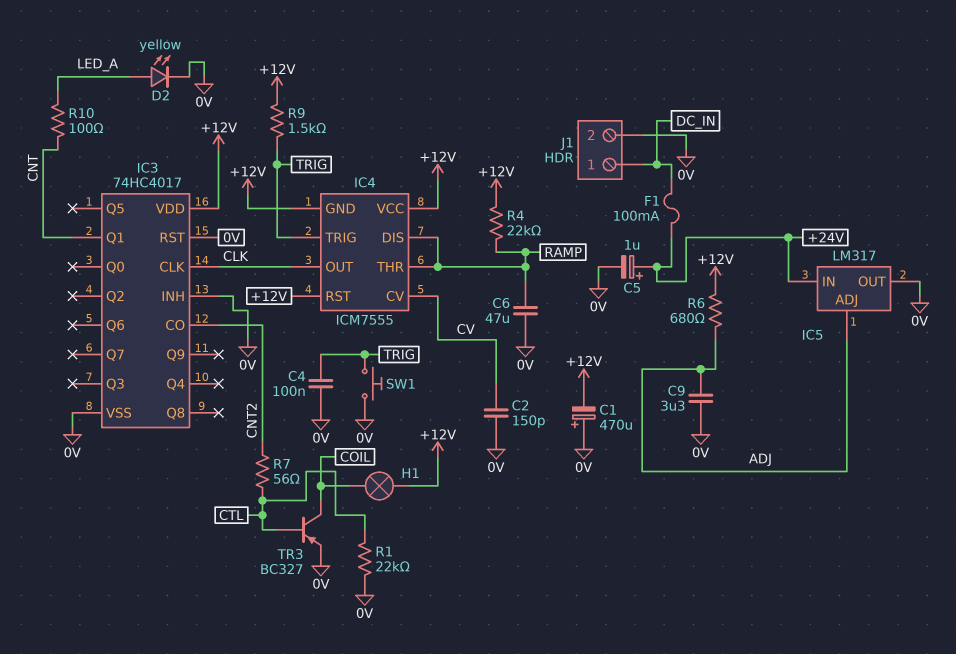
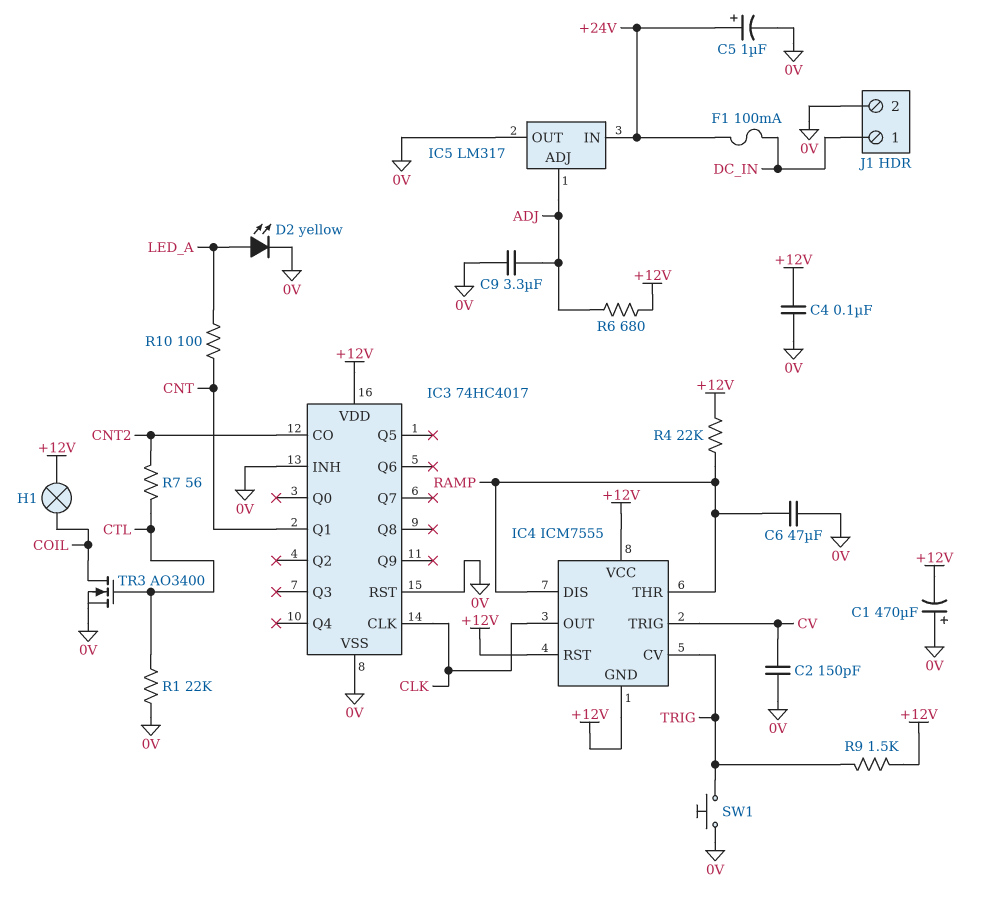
C4: 100nF (0V, TRIG) -> 100nF (+12V, 0V)
IC4 pin CV: CV -> TRIG
IC4 pin TRIG: TRIG -> CV
TR3: PNP BC327 (B CTL, C COIL, E 0V) -> NMOS AO3400 (G CTL, D COIL, S 0V)

